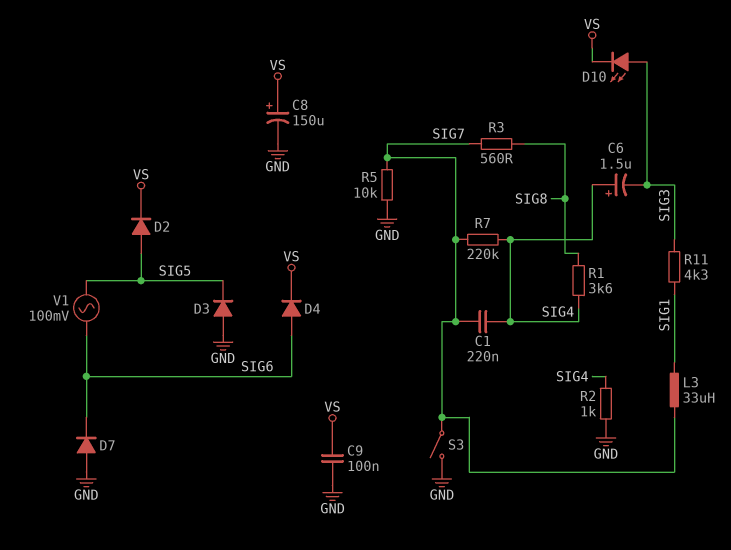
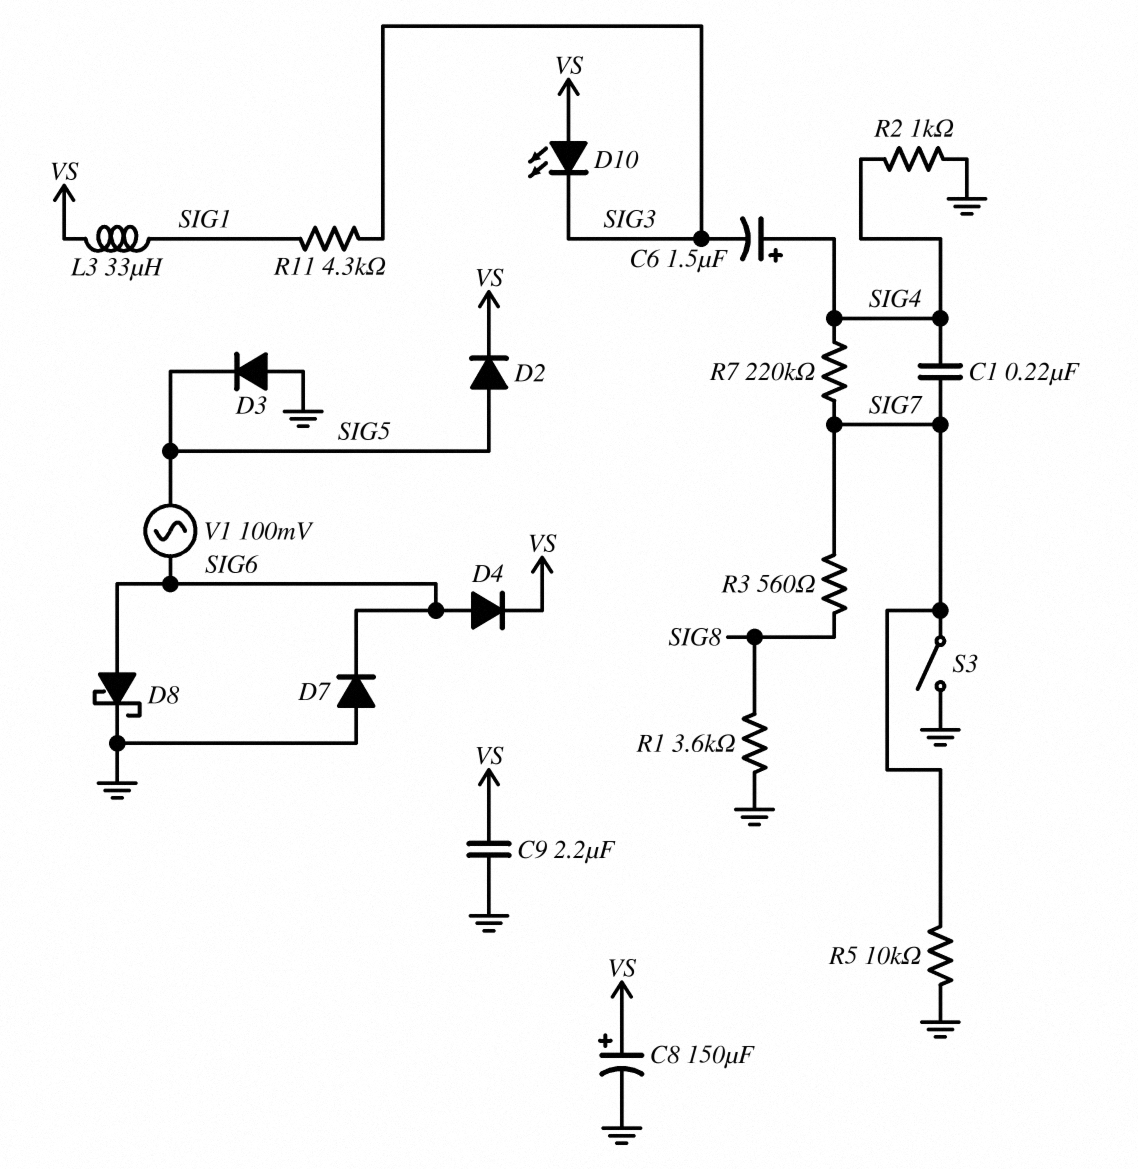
C9: 100nF (GND, VS) -> 2.2uF (GND, VS)
D8: none -> schottky (A SIG6, K GND)
D10: LED (A SIG3, K VS) -> LED (A VS, K SIG3)
L3: 33uH (SIG1, SIG7) -> 33uH (SIG1, VS)
R1: 3.6k (SIG4, SIG8) -> 3.6k (GND, SIG8)

